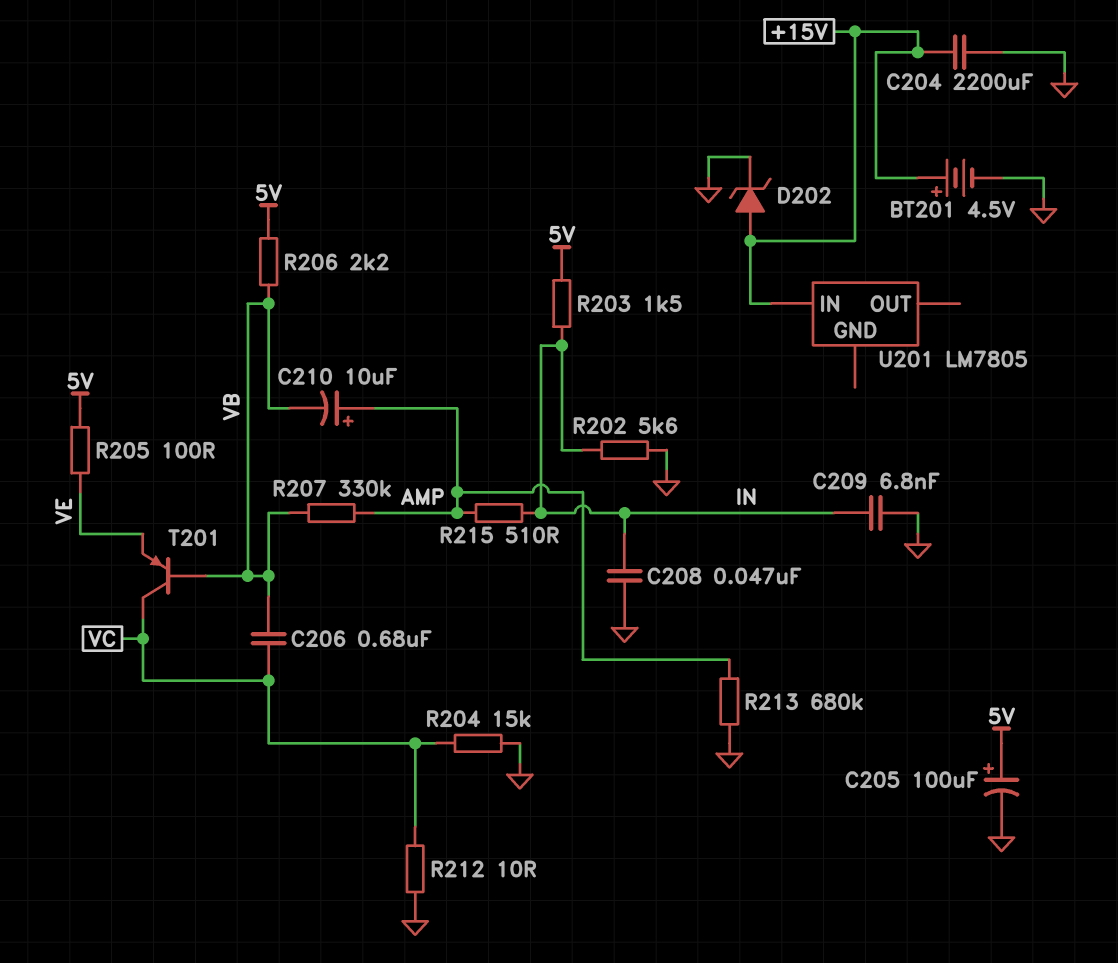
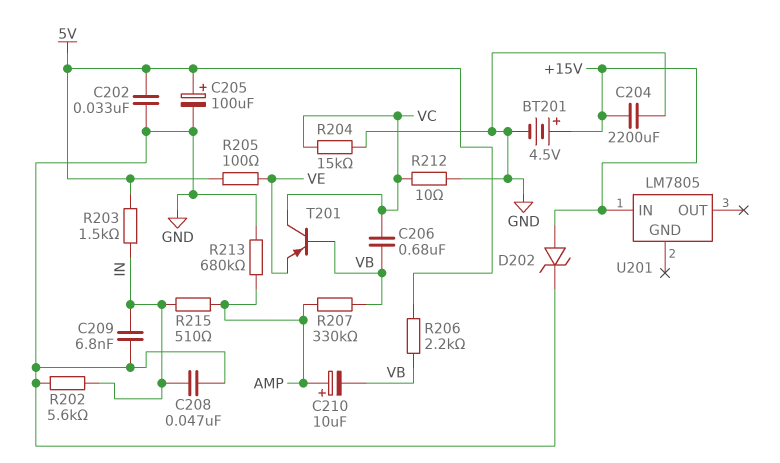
C202: none -> 33nF (5V, GND)

